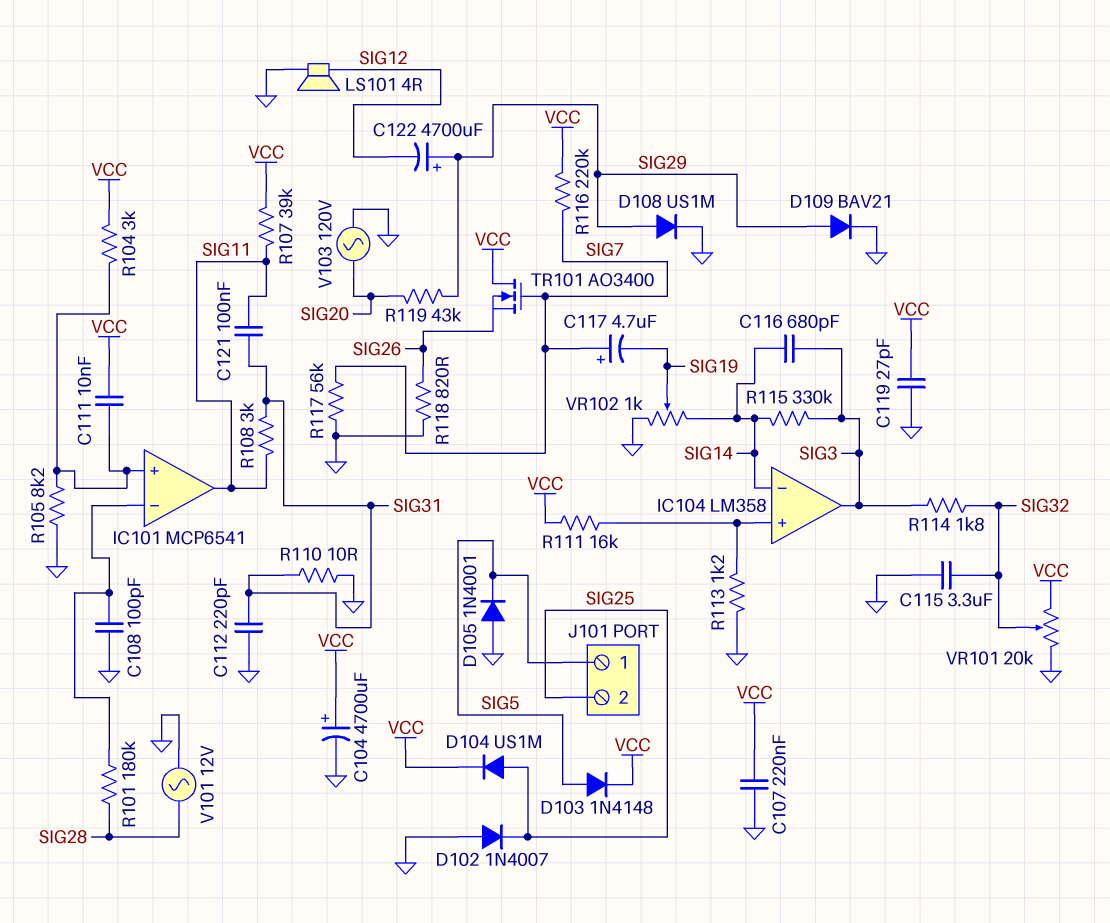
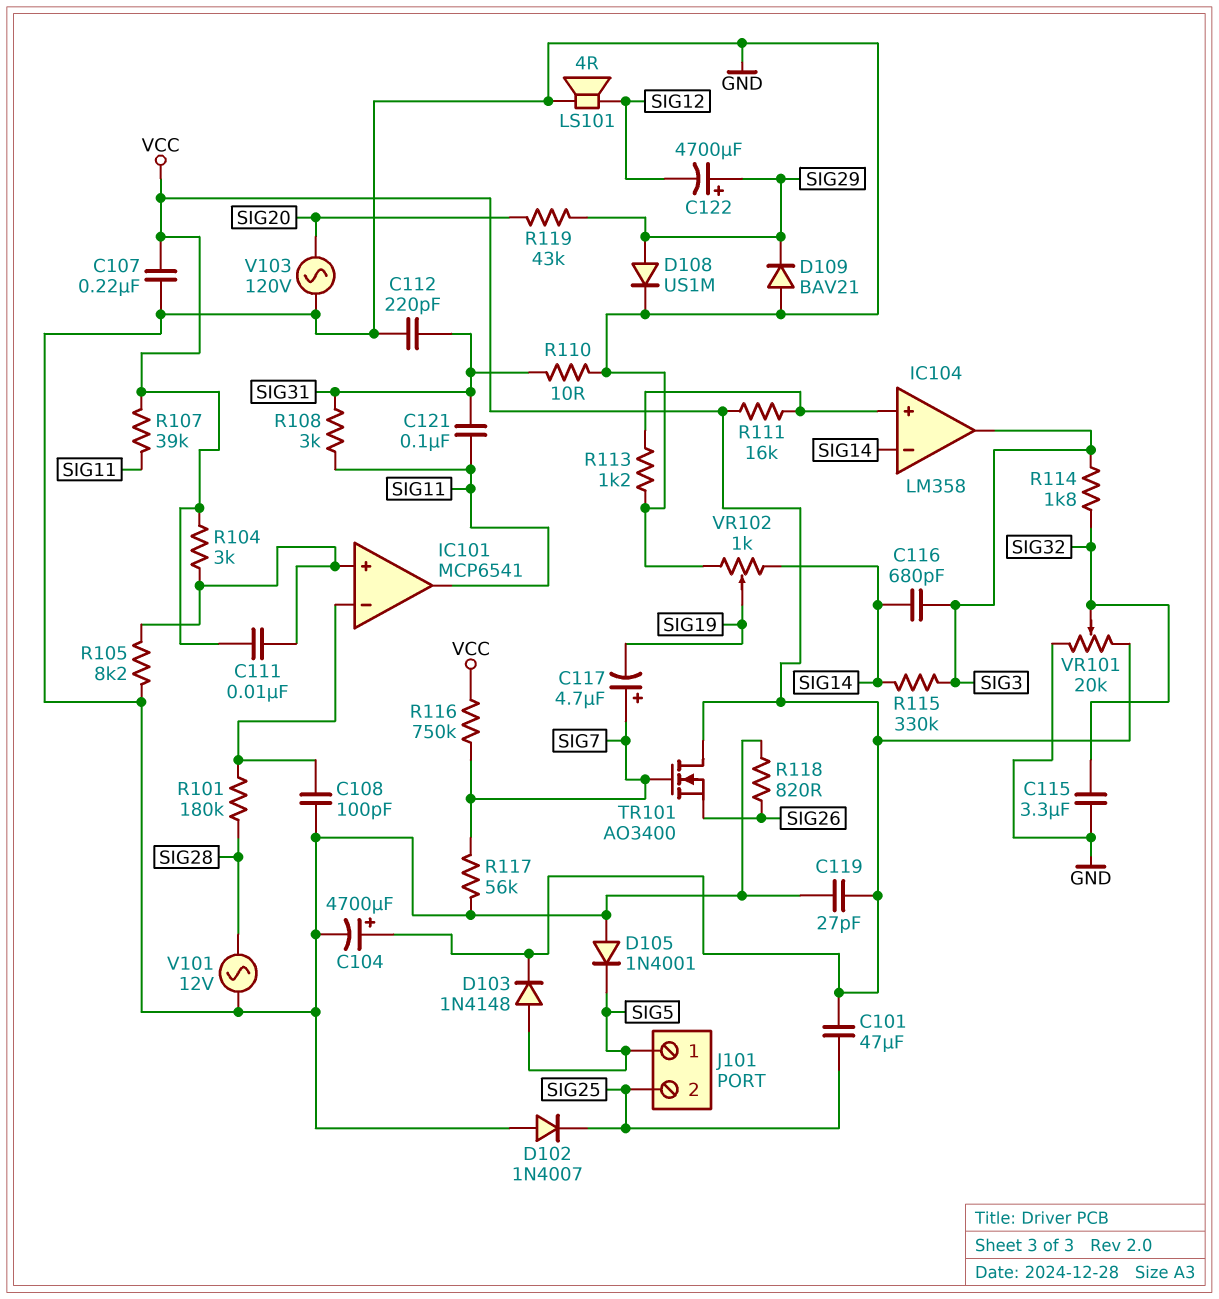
C101: none -> 47uF (SIG25, VCC)
D104: diode US1M (A SIG25, K VCC) -> none
D109: diode BAV21 (A SIG29, K GND) -> diode BAV21 (A GND, K SIG29)
R116: 220k (SIG7, VCC) -> 750k (SIG7, VCC)

